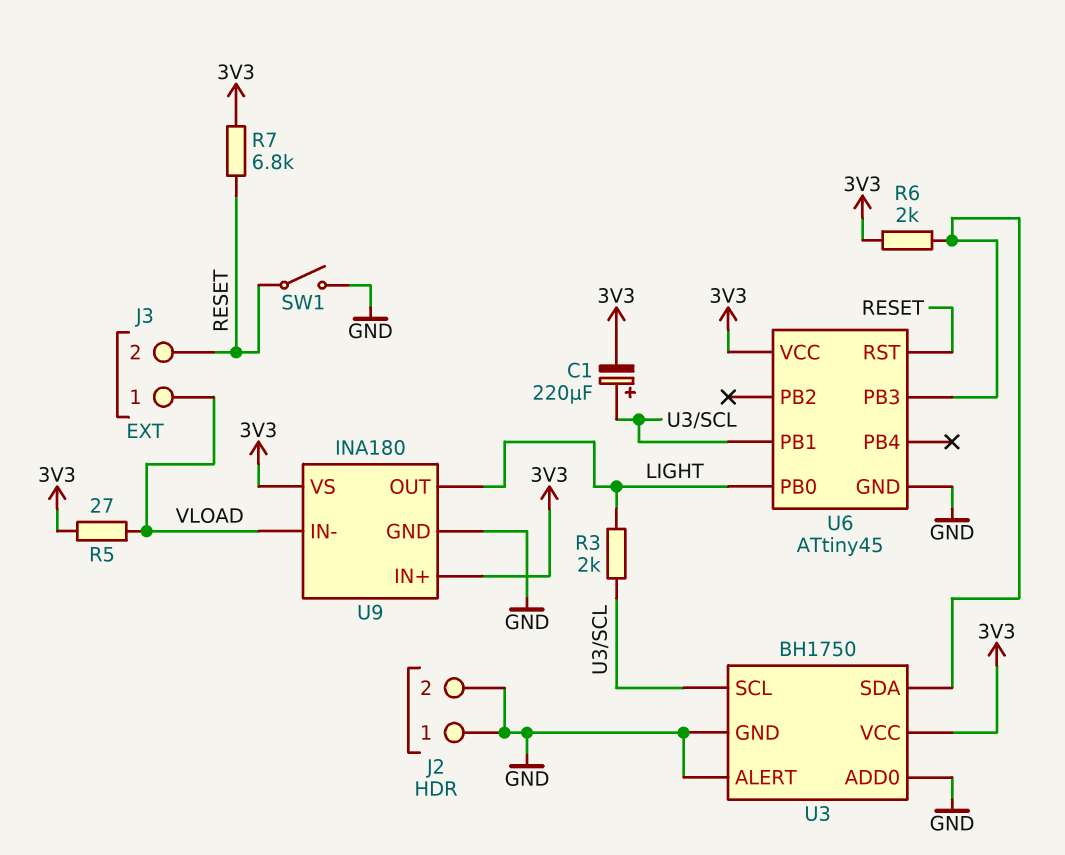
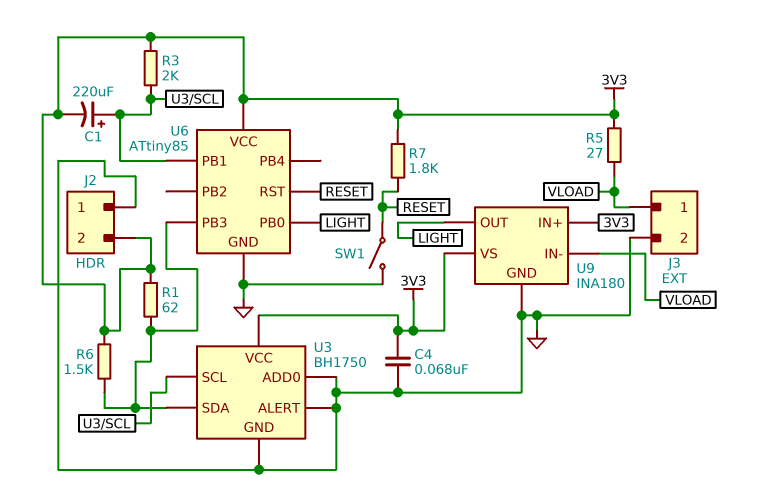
C4: none -> 68nF (3V3, GND)
J2 pin 2: GND -> 3V3
J3 pin 2: RESET -> GND
R1: none -> 62 (3V3, U3/SDA)
R3: 2k (LIGHT, U3/SCL) -> 2k (3V3, U3/SCL)
R6: 2k (3V3, U3/SDA) -> 1.5k (3V3, U3/SDA)
R7: 6.8k (3V3, RESET) -> 1.8k (3V3, RESET)
U6: ATtiny45 -> ATtiny85

